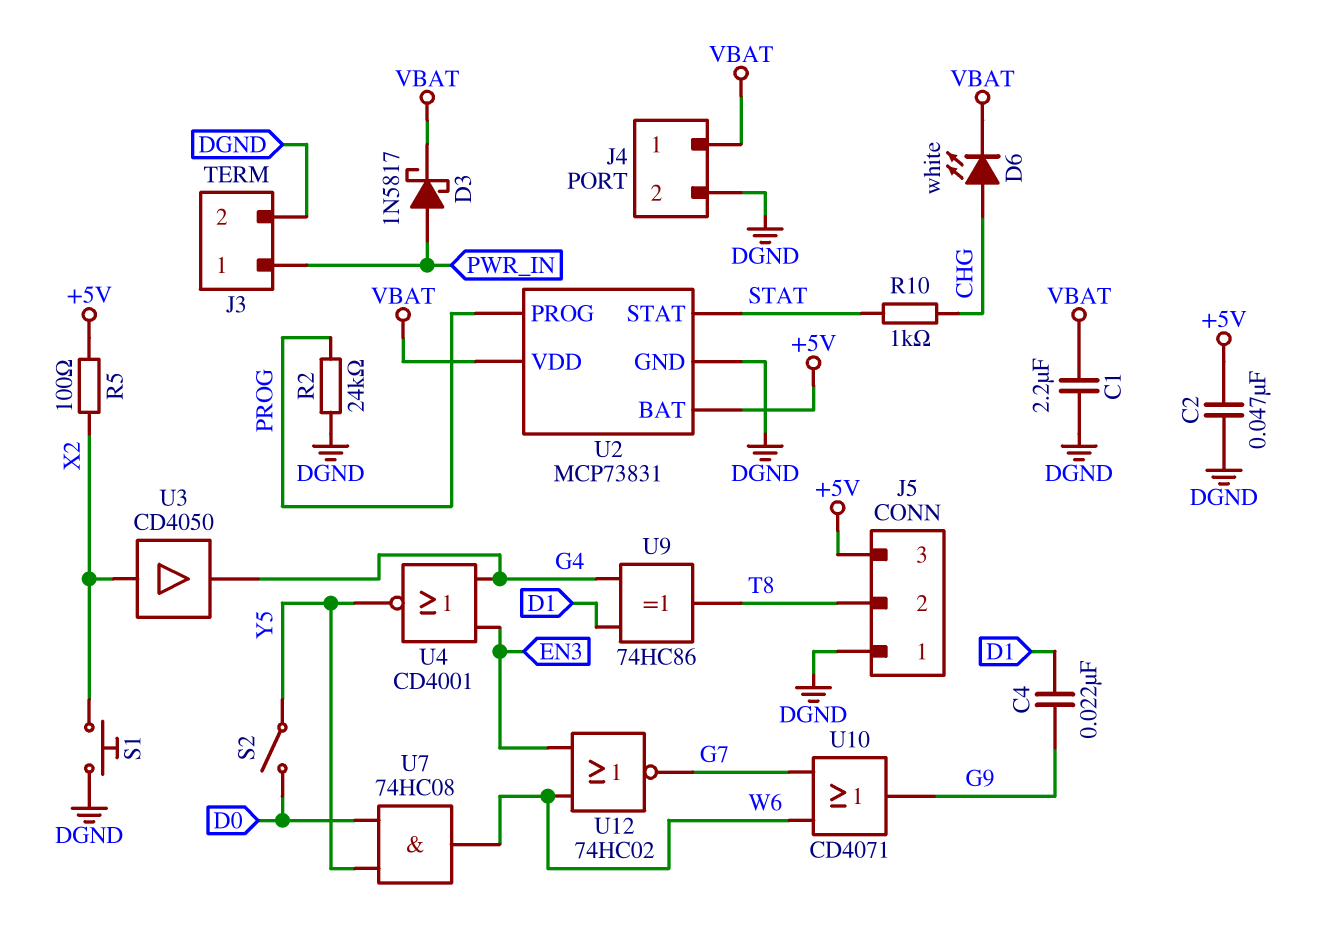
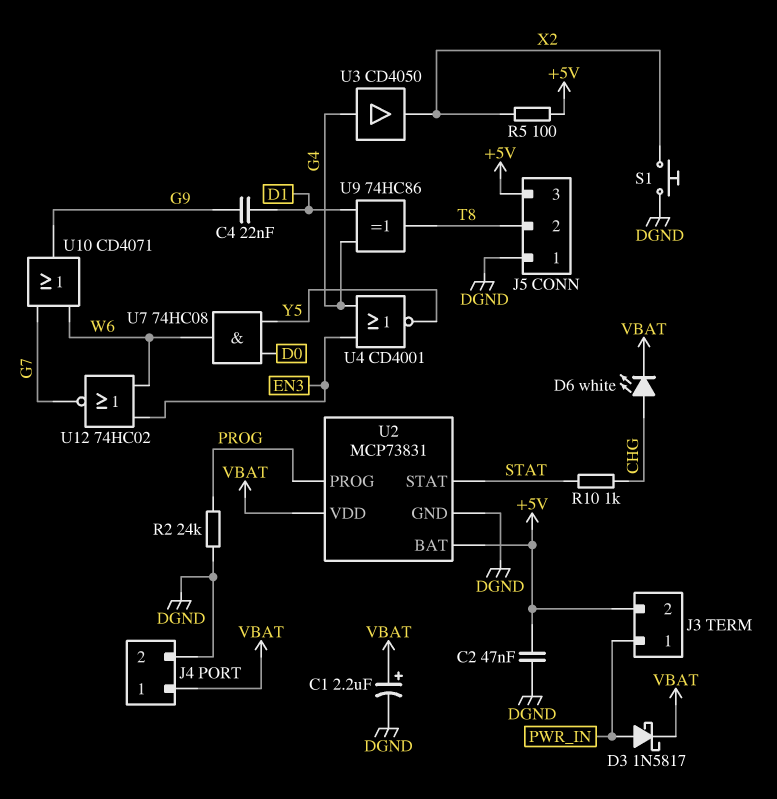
C1: 2.2uF (DGND, VBAT) -> 2.2uF (plus VBAT, minus DGND)
J3 pin 2: DGND -> +5V
S2: switch (D0, Y5) -> none
U3: buffer CD4050 (in X2, out G4) -> buffer CD4050 (in G4, out X2)

